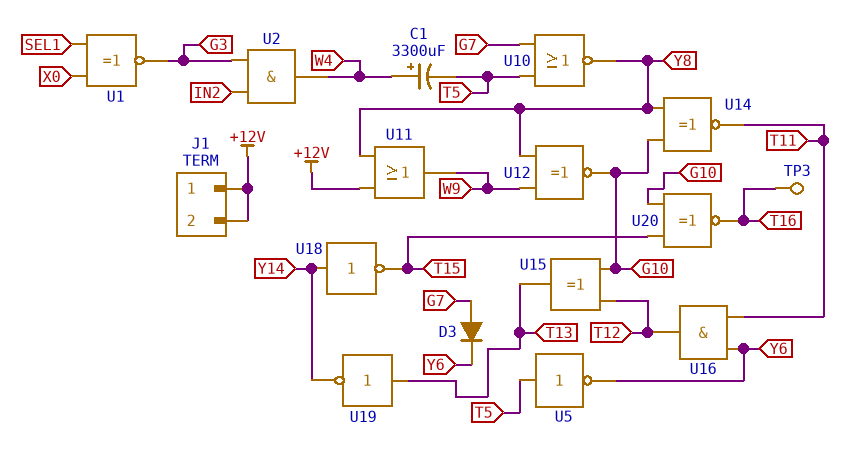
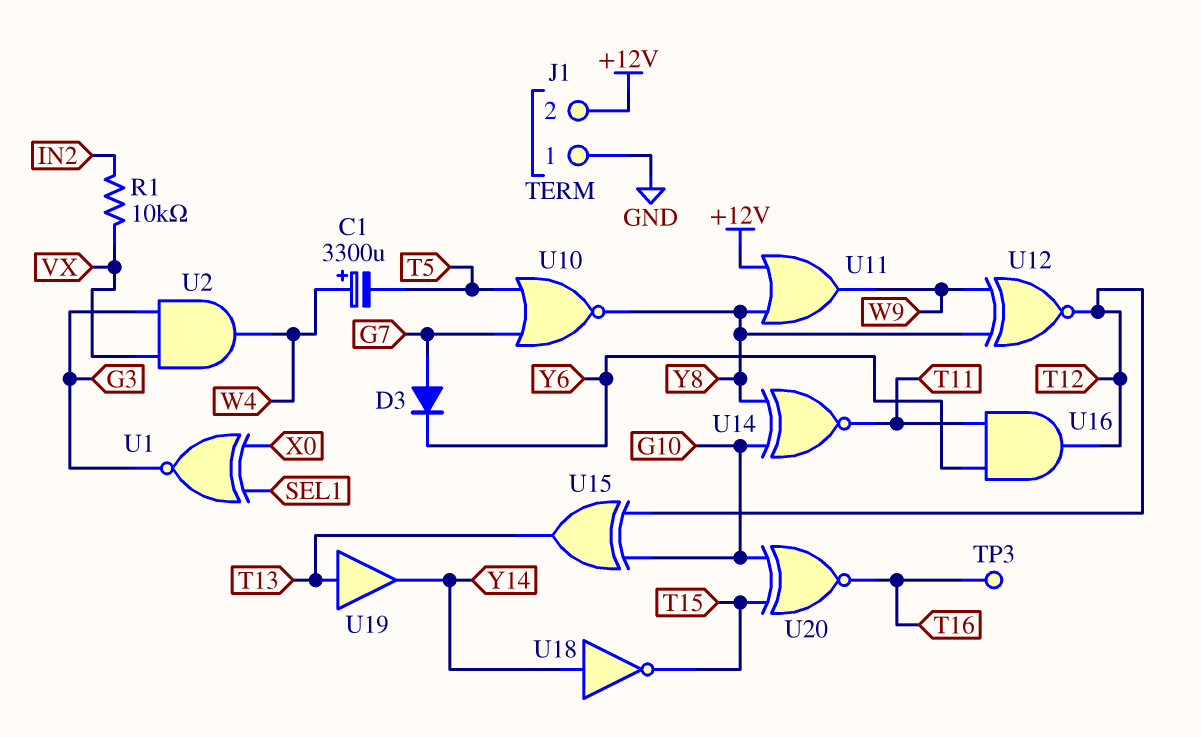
J1 pin 1: +12V -> GND
R1: none -> 10k (IN2, VX)
U2: AND (in G3, in IN2, out W4) -> AND (in G3, in VX, out W4)
U5: NOT (in T5, out Y6) -> none
U12: XNOR (in W9, in Y8, out G10) -> XNOR (in W9, in Y8, out T12)
U19: NOT (in T13, out Y14) -> buffer (in T13, out Y14)

